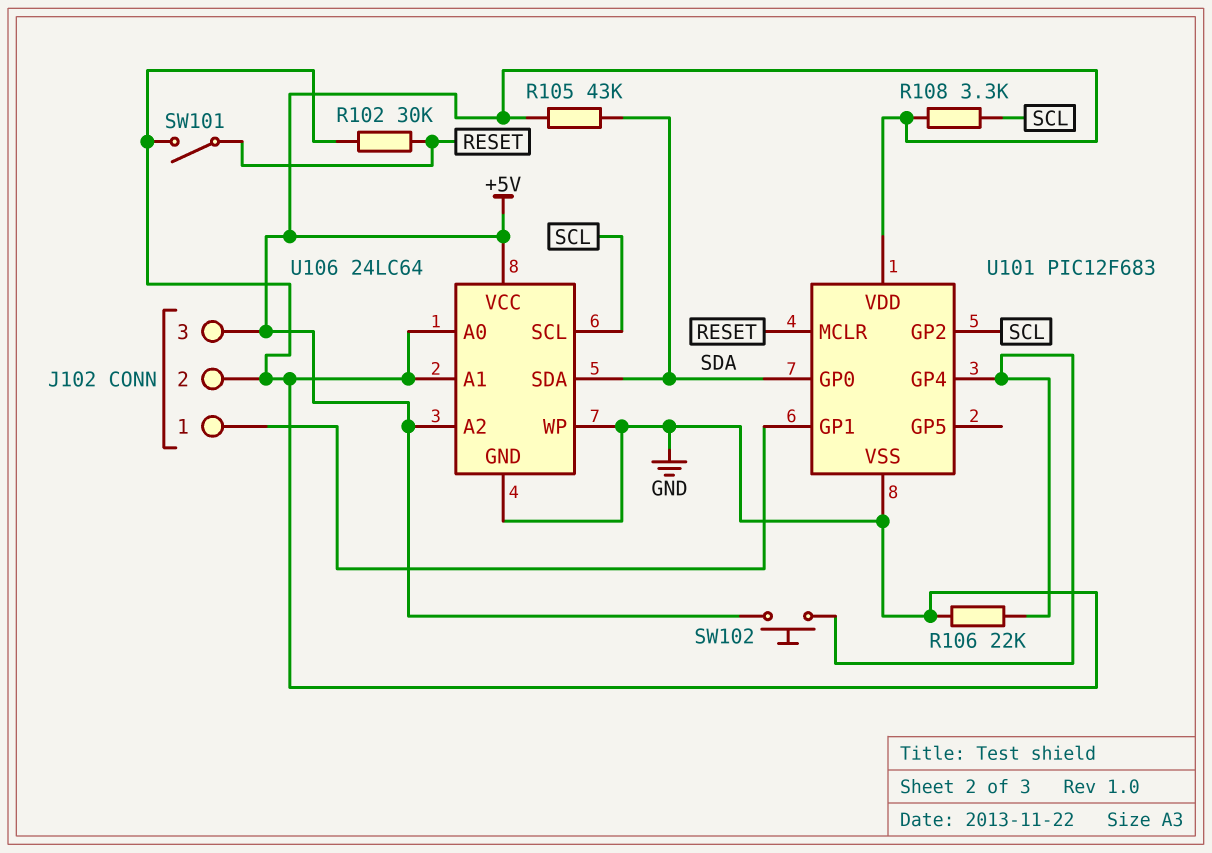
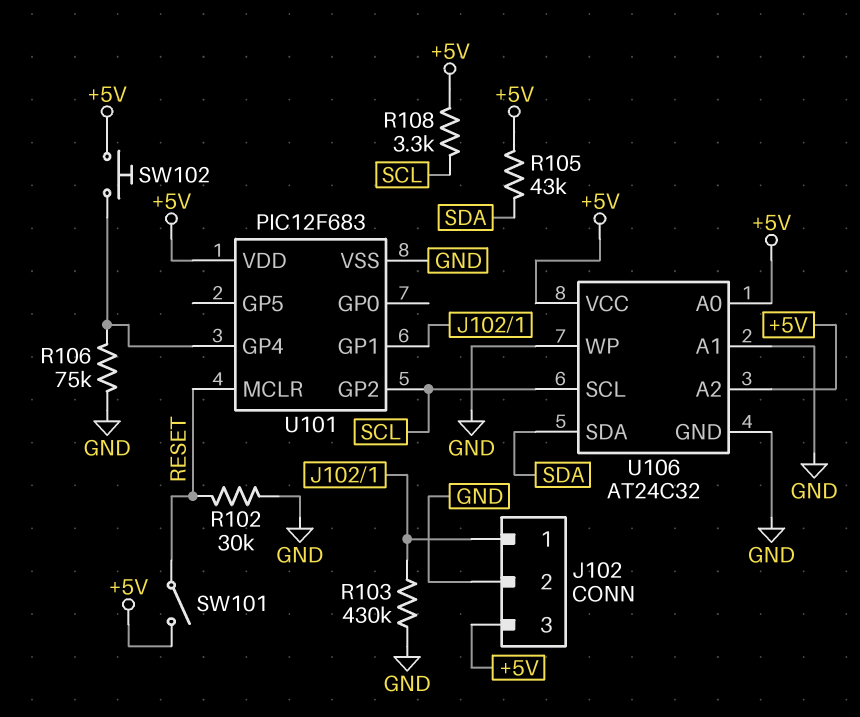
R103: none -> 430k (GND, J102/1)
R106: 22k (GND, U101/GP4) -> 75k (GND, U101/GP4)
SW101: switch (GND, RESET) -> switch (+5V, RESET)
U101 pin GP0: SDA -> none
U106: 24LC64 -> AT24C32
U106 pin A0: GND -> +5V

